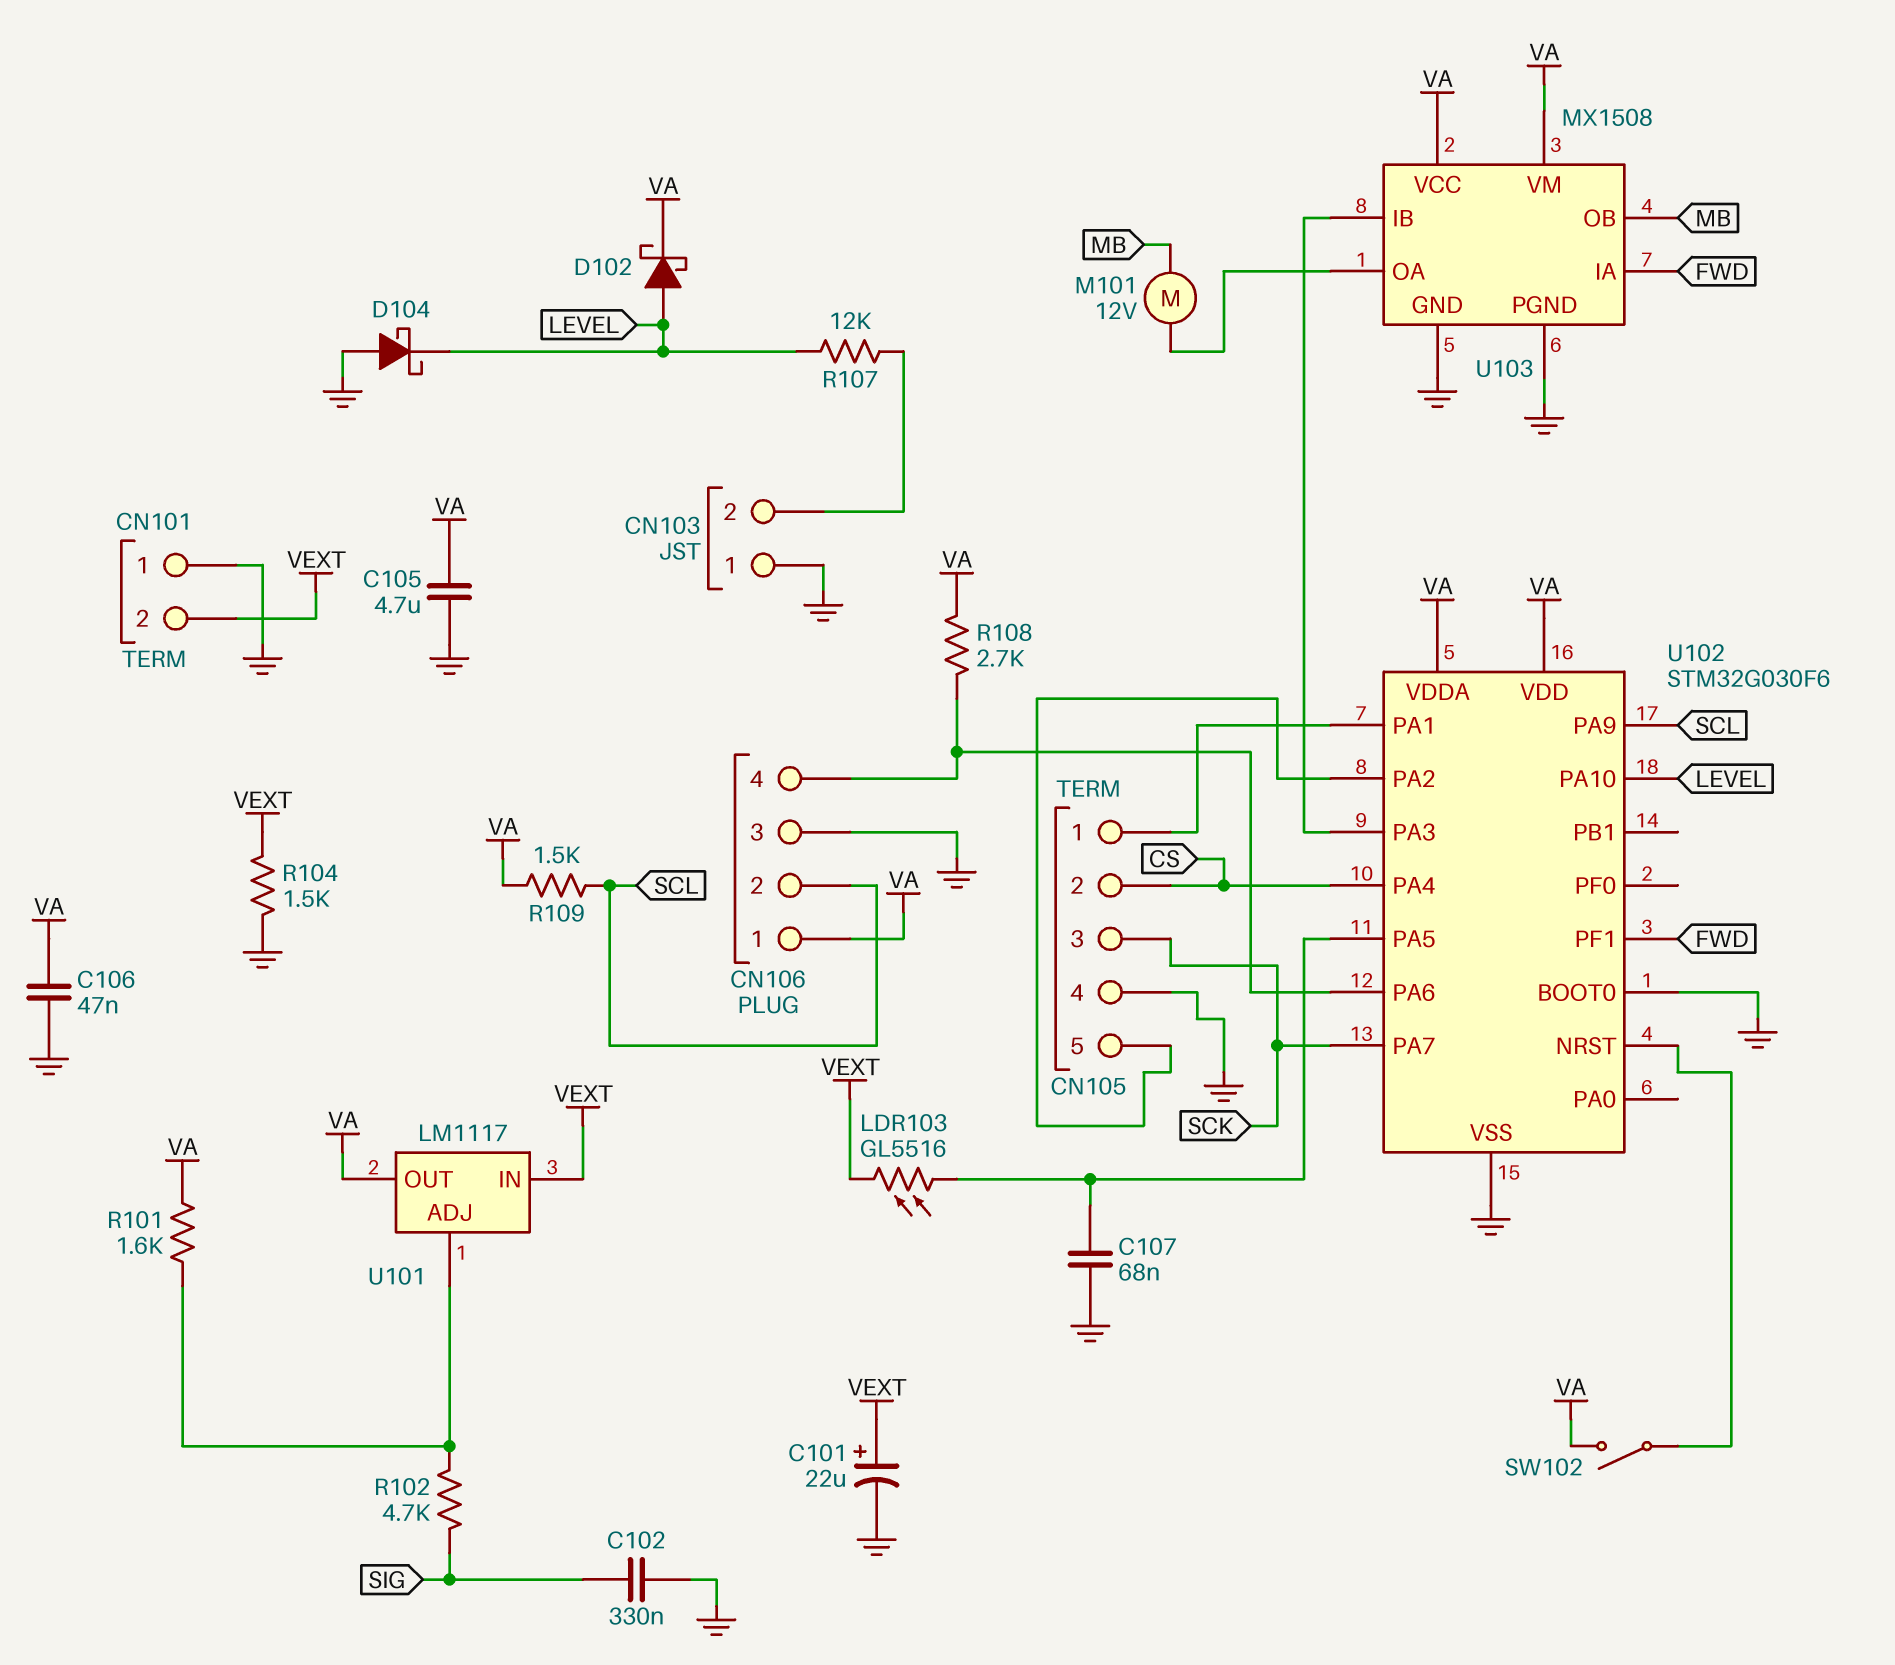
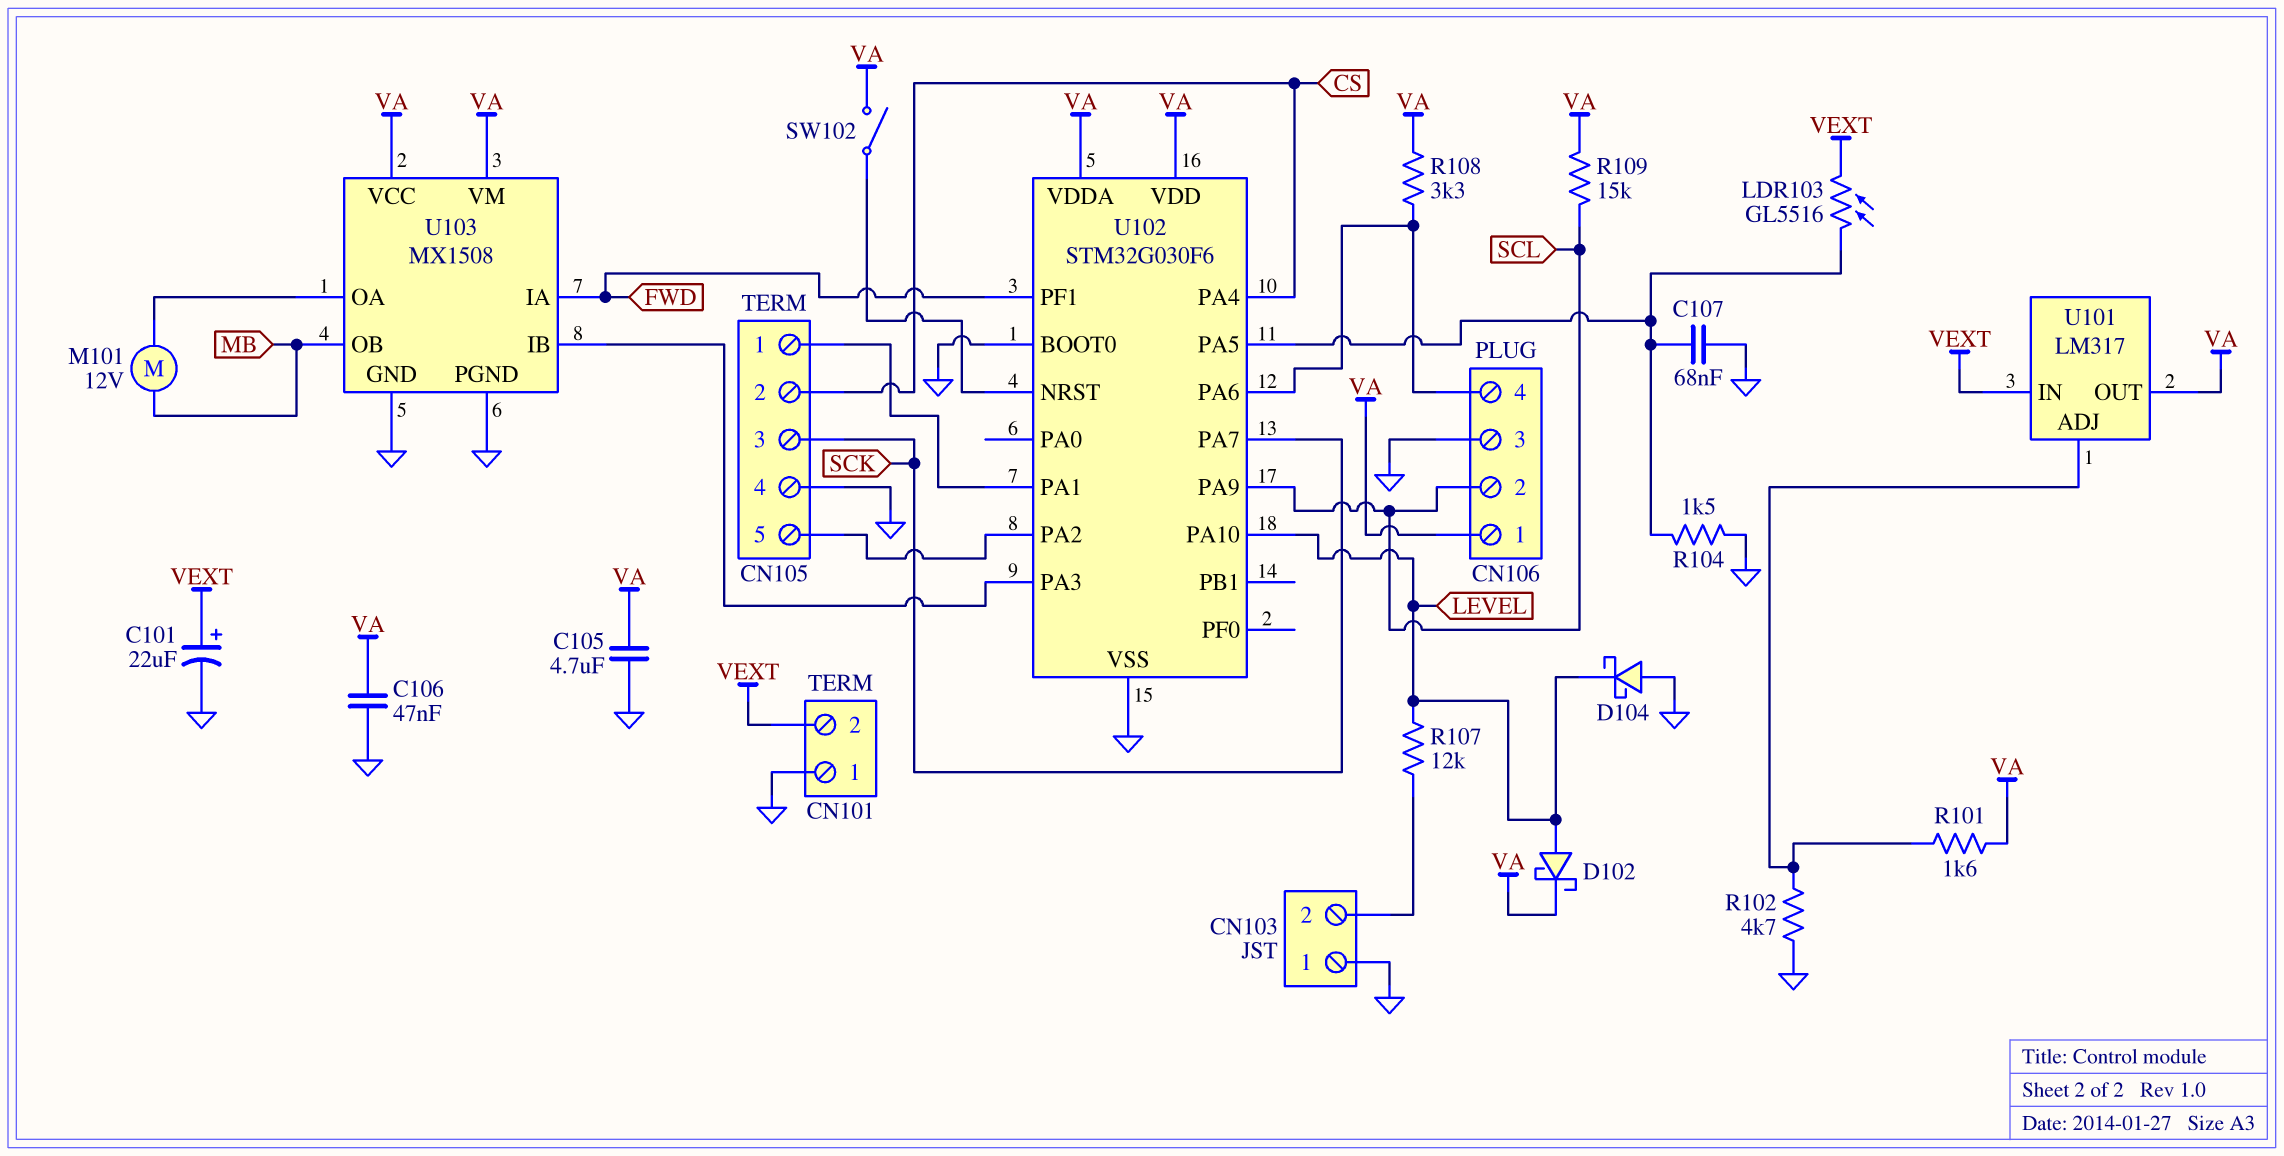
C102: 330nF (GND, SIG) -> none
R102: 4.7k (SIG, U101/ADJ) -> 4.7k (GND, U101/ADJ)
R104: 1.5k (GND, VEXT) -> 1.5k (GND, U102/PA5)
R108: 2.7k (CN106/4, VA) -> 3.3k (CN106/4, VA)
R109: 1.5k (SCL, VA) -> 15k (SCL, VA)
U101: LM1117 -> LM317

